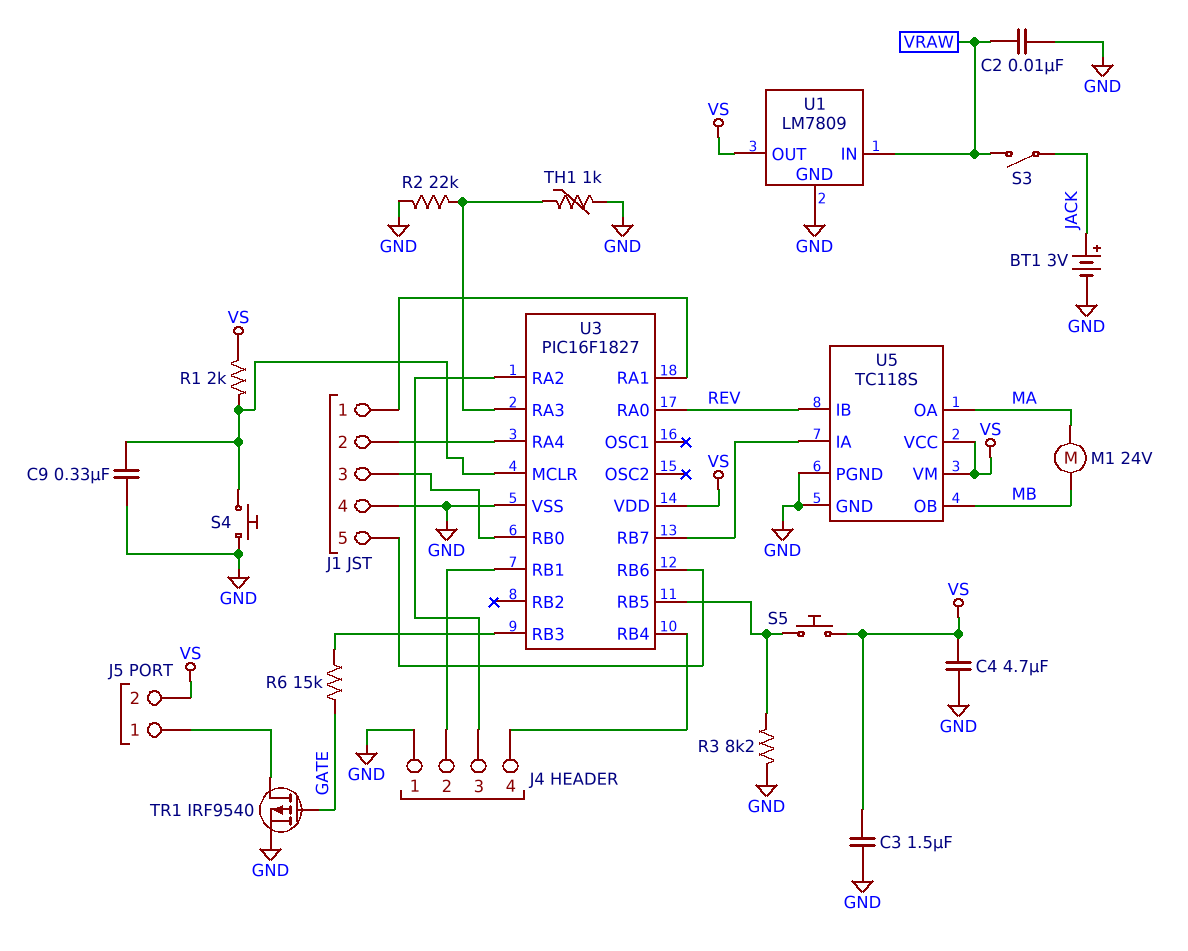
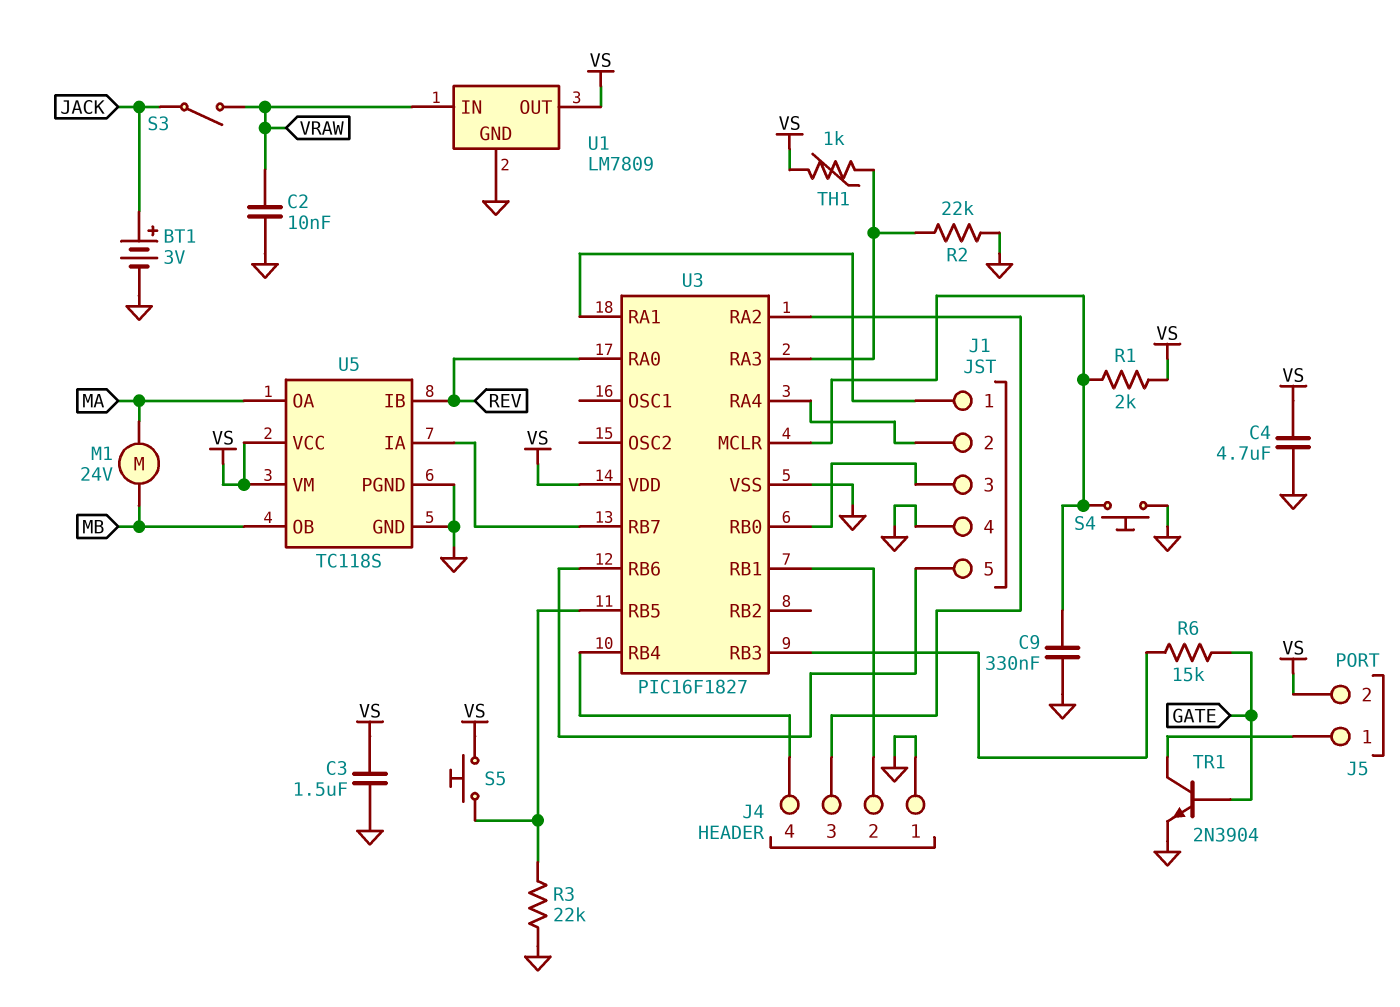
R3: 8.2k (GND, U3/RB5) -> 22k (GND, U3/RB5)
TH1: 1k (GND, U3/RA3) -> 1k (U3/RA3, VS)
TR1: PMOS IRF9540 (G GATE, D J5/1, S GND) -> NPN 2N3904 (B GATE, C J5/1, E GND)

